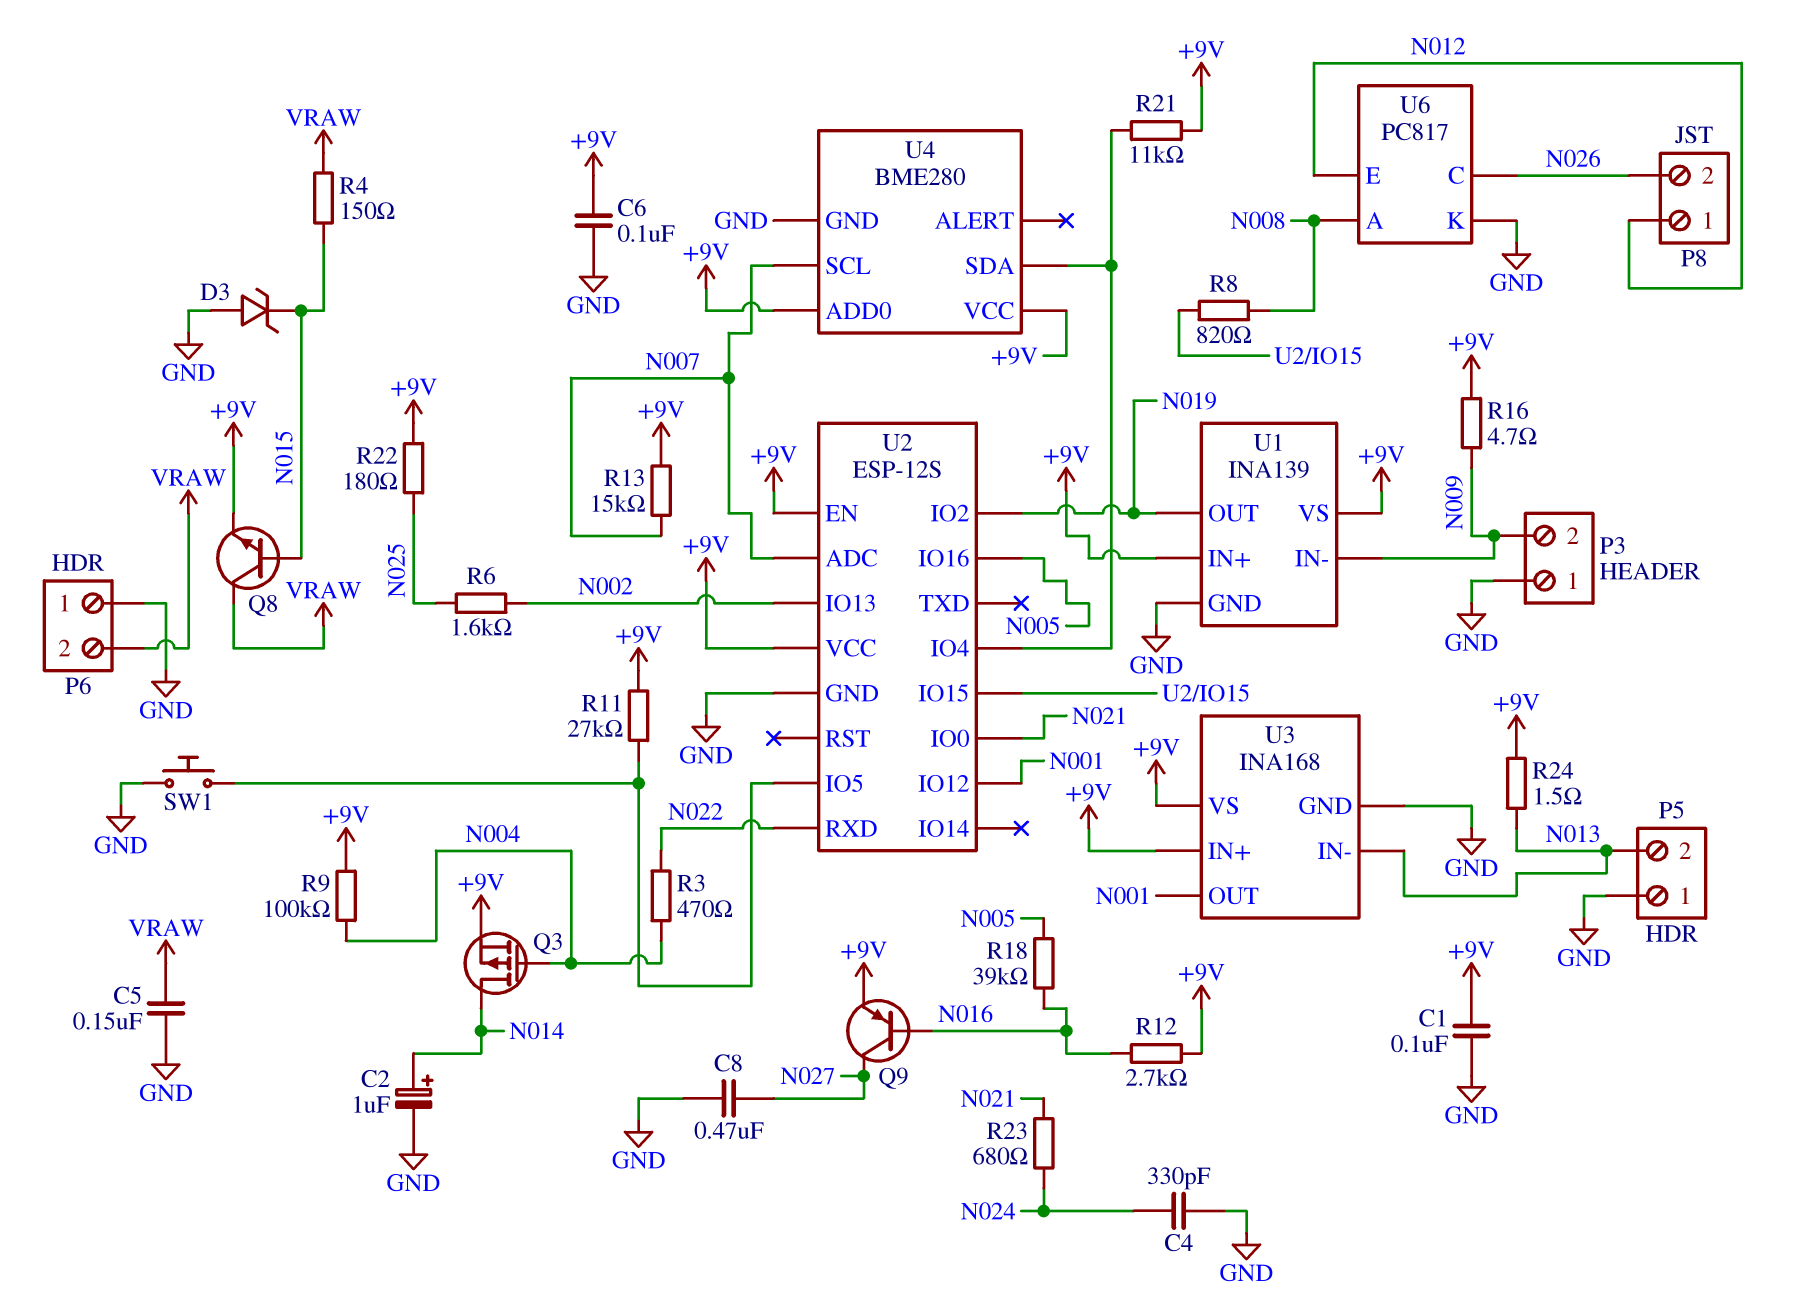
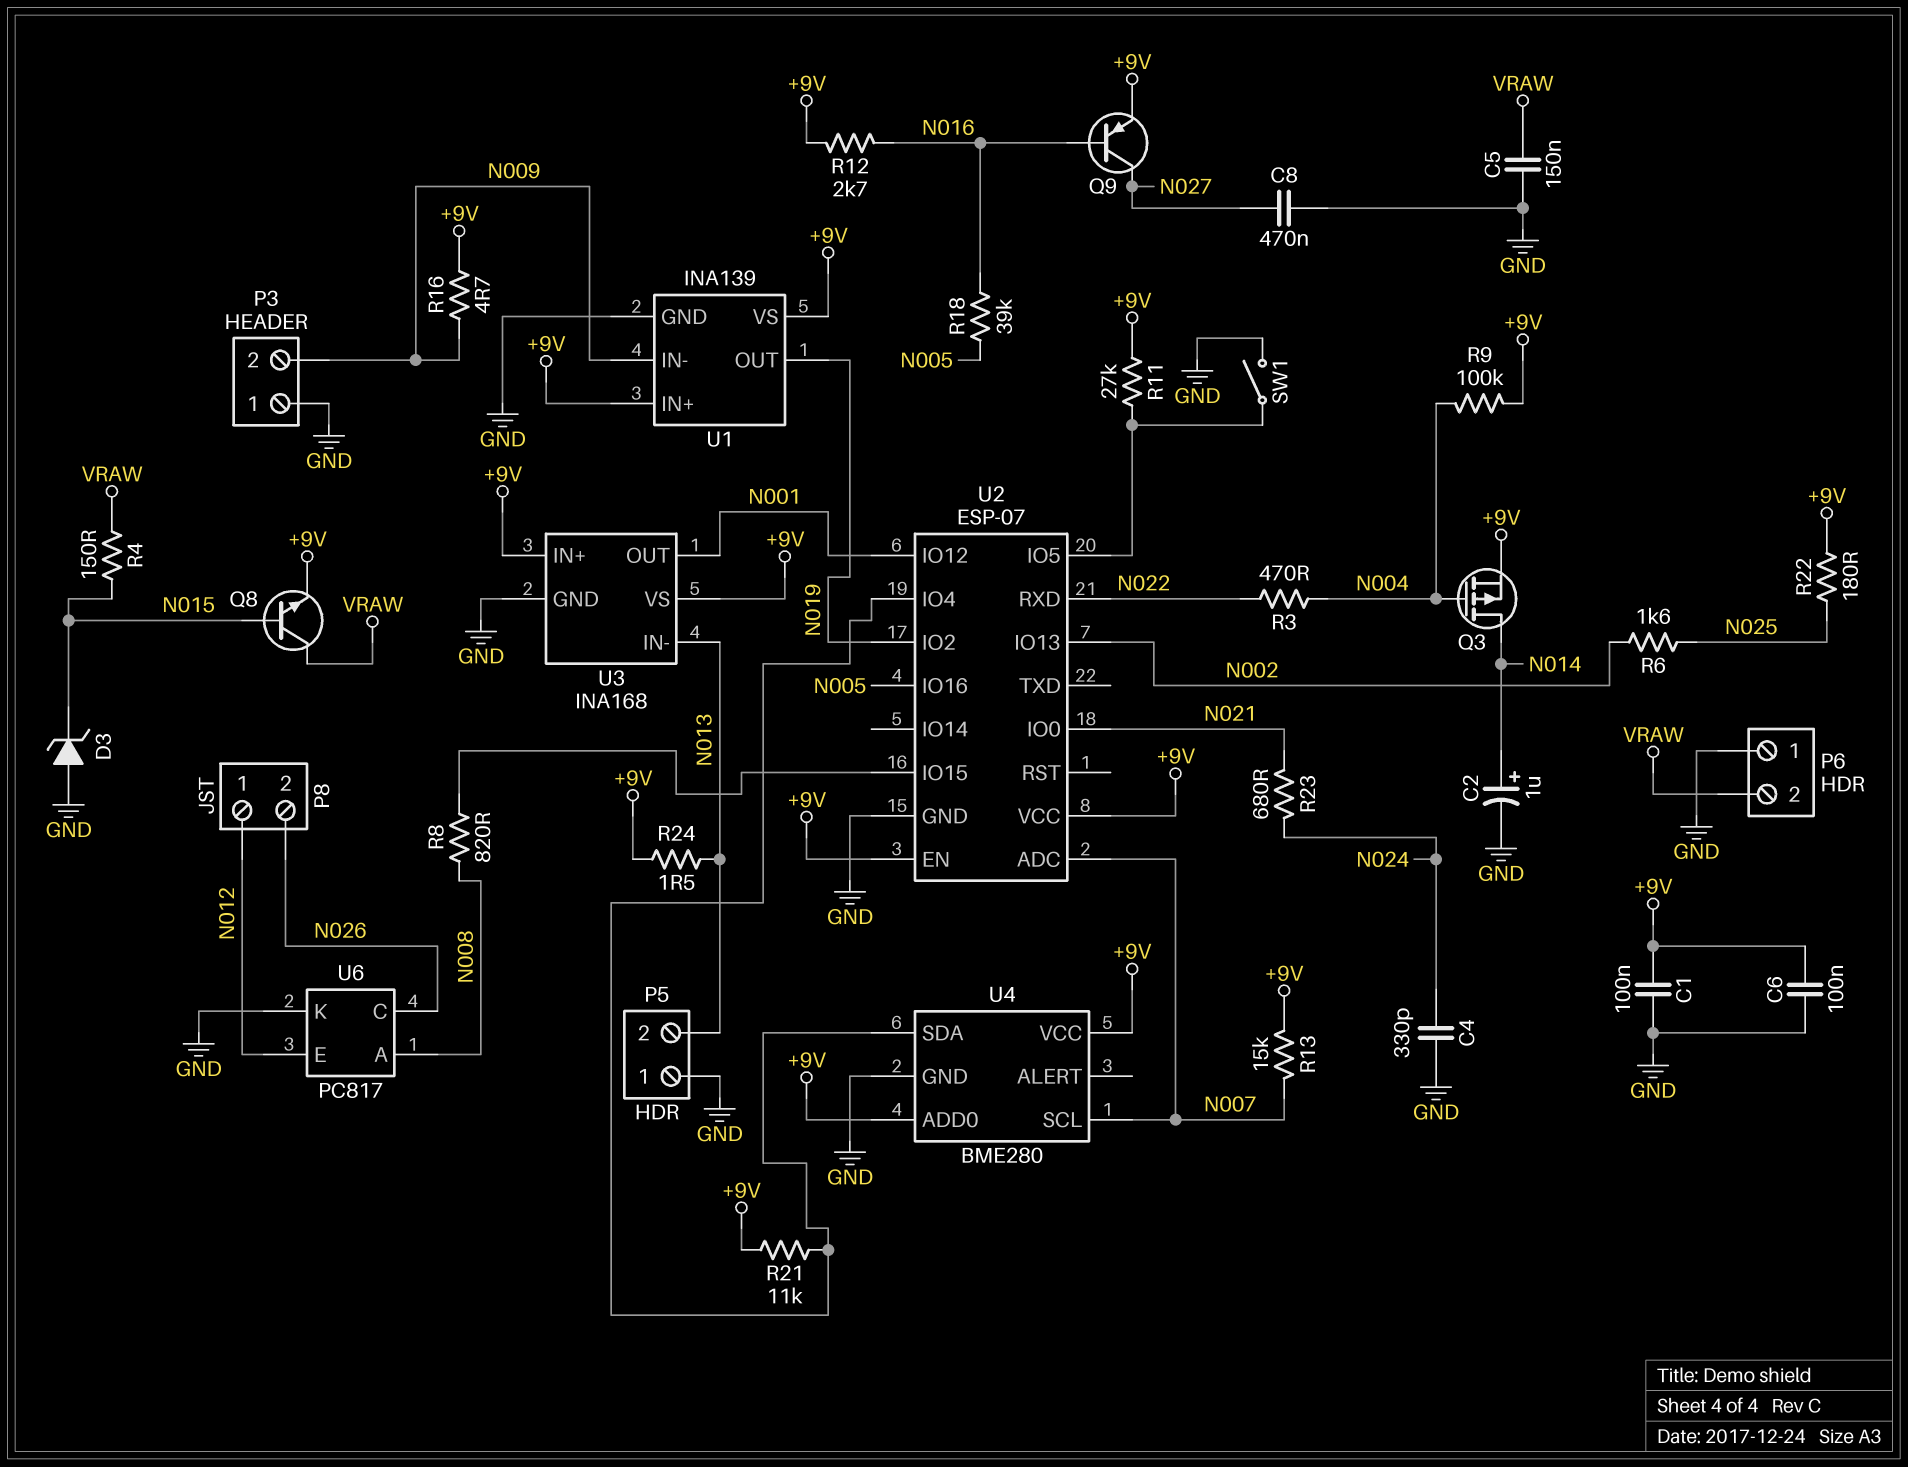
SW1: button (GND, U2/IO5) -> switch (GND, U2/IO5)
U2: ESP-12S -> ESP-07

